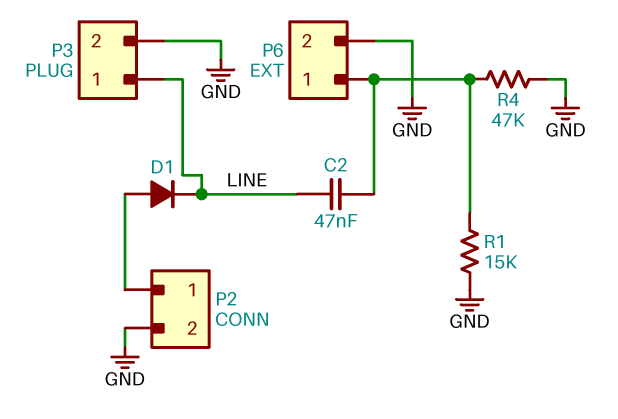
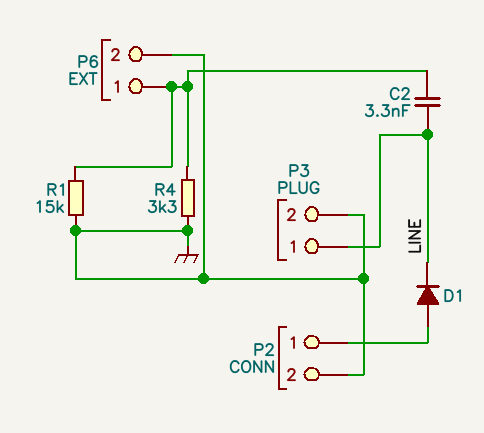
C2: 47nF (LINE, P6/1) -> 3.3nF (LINE, P6/1)
R4: 47k (GND, P6/1) -> 3.3k (GND, P6/1)

